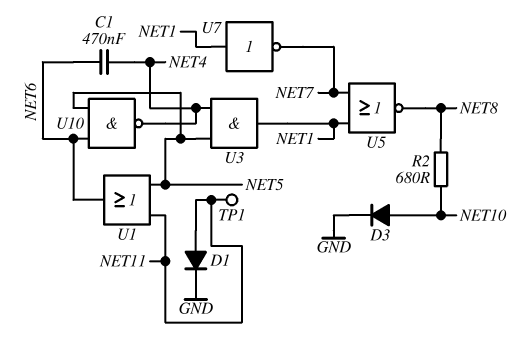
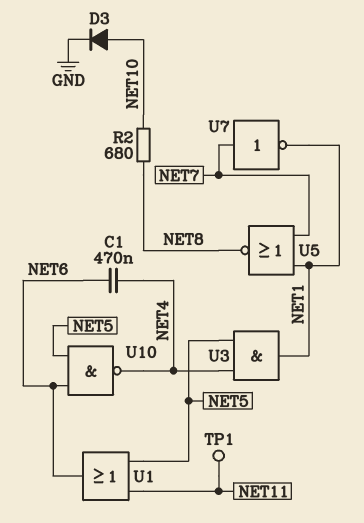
D1: diode (A NET11, K GND) -> none
U7: NOT (in NET1, out NET7) -> NOT (in NET7, out NET1)

